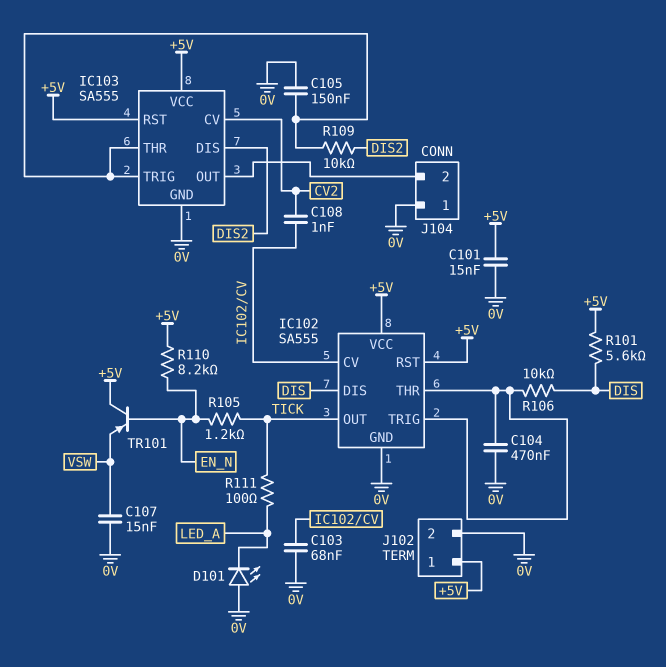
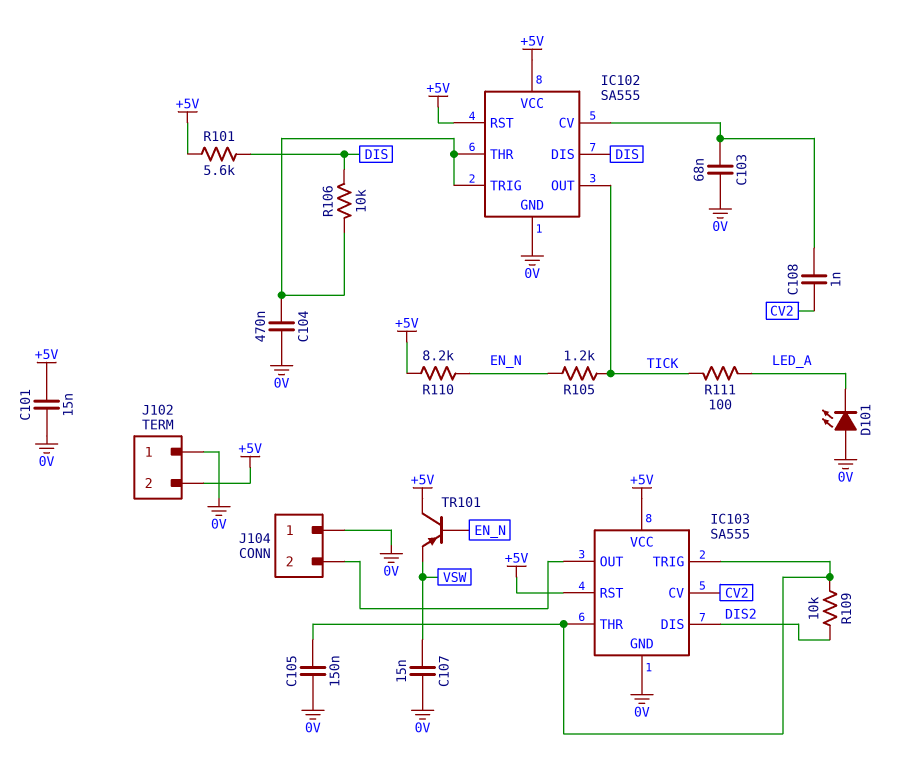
J102 pin 1: +5V -> 0V
J102 pin 2: 0V -> +5V

